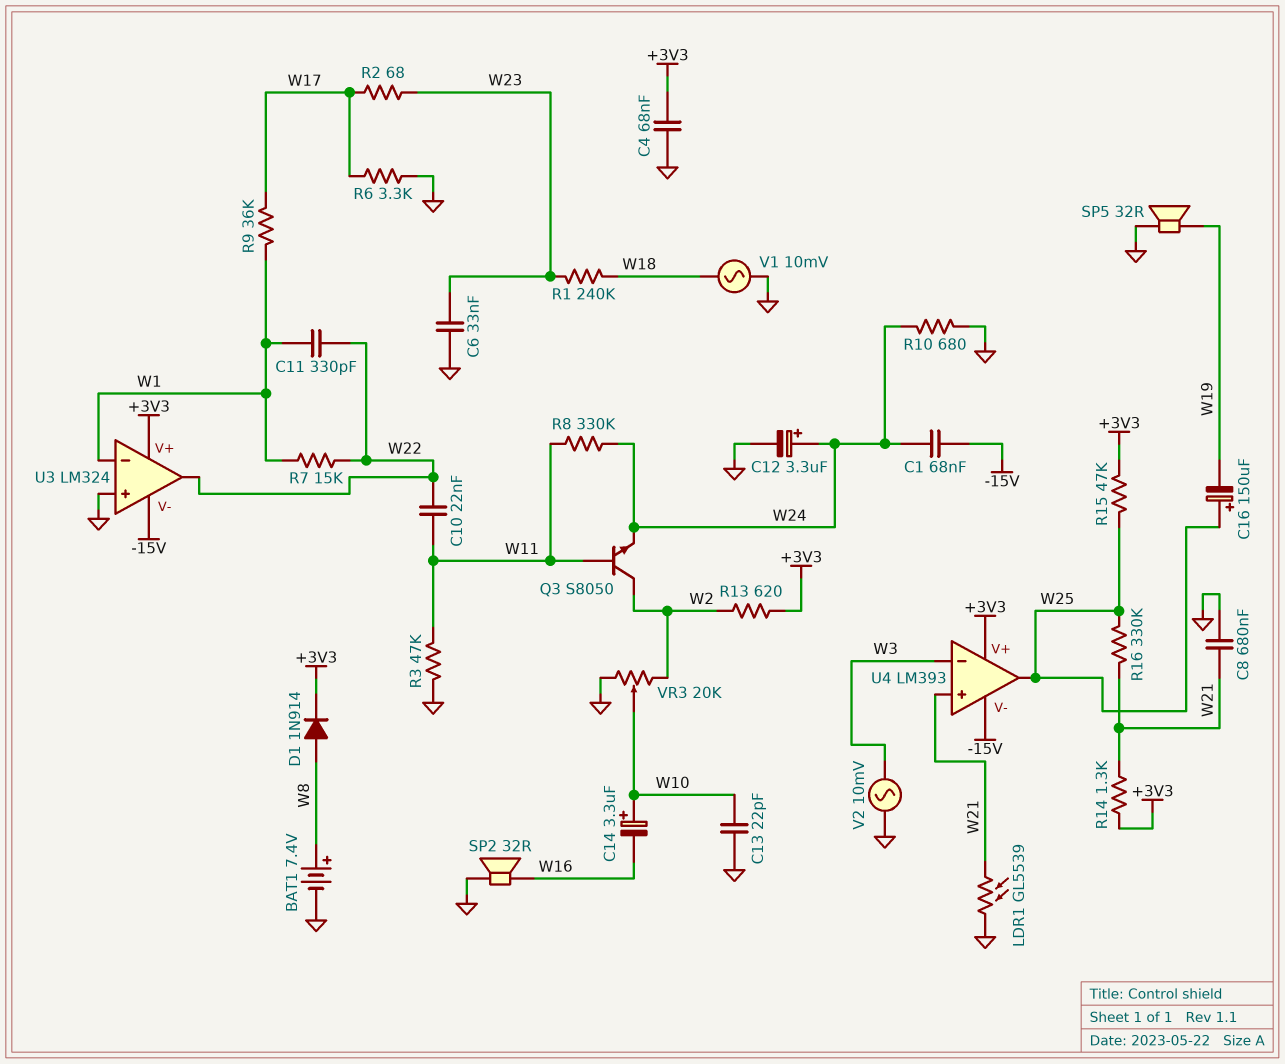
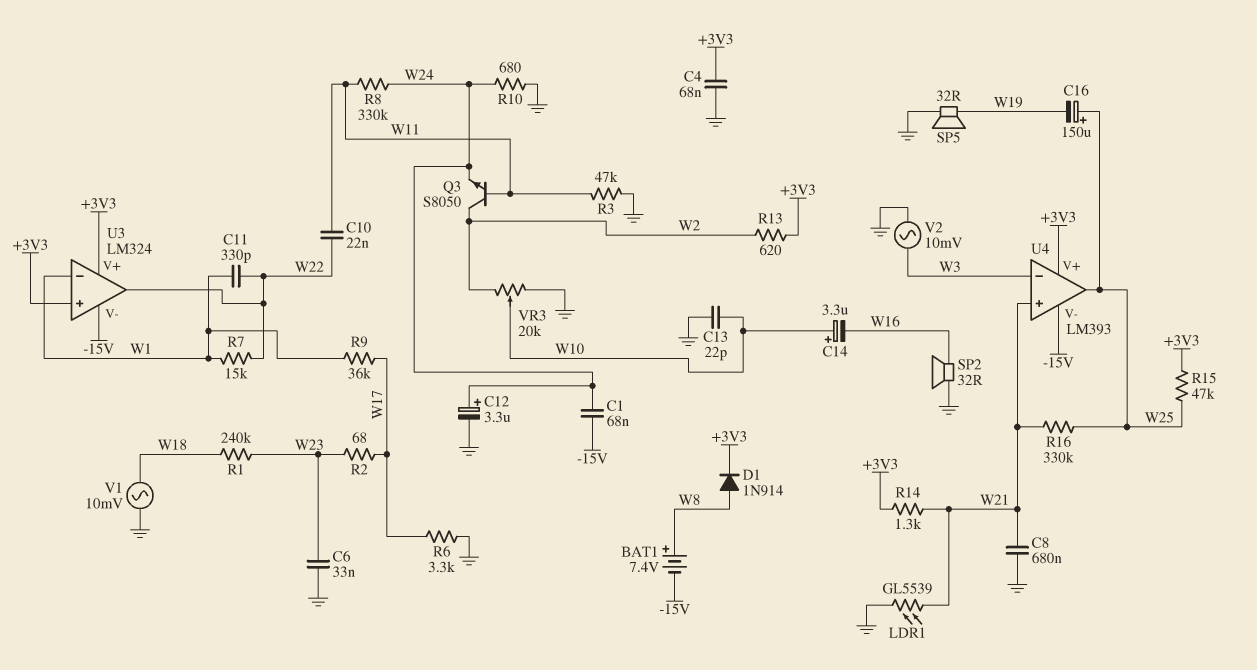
BAT1: 7.4V (plus W8, minus GND) -> 7.4V (plus W8, minus -15V)
U3 pin in+: GND -> +3V3

